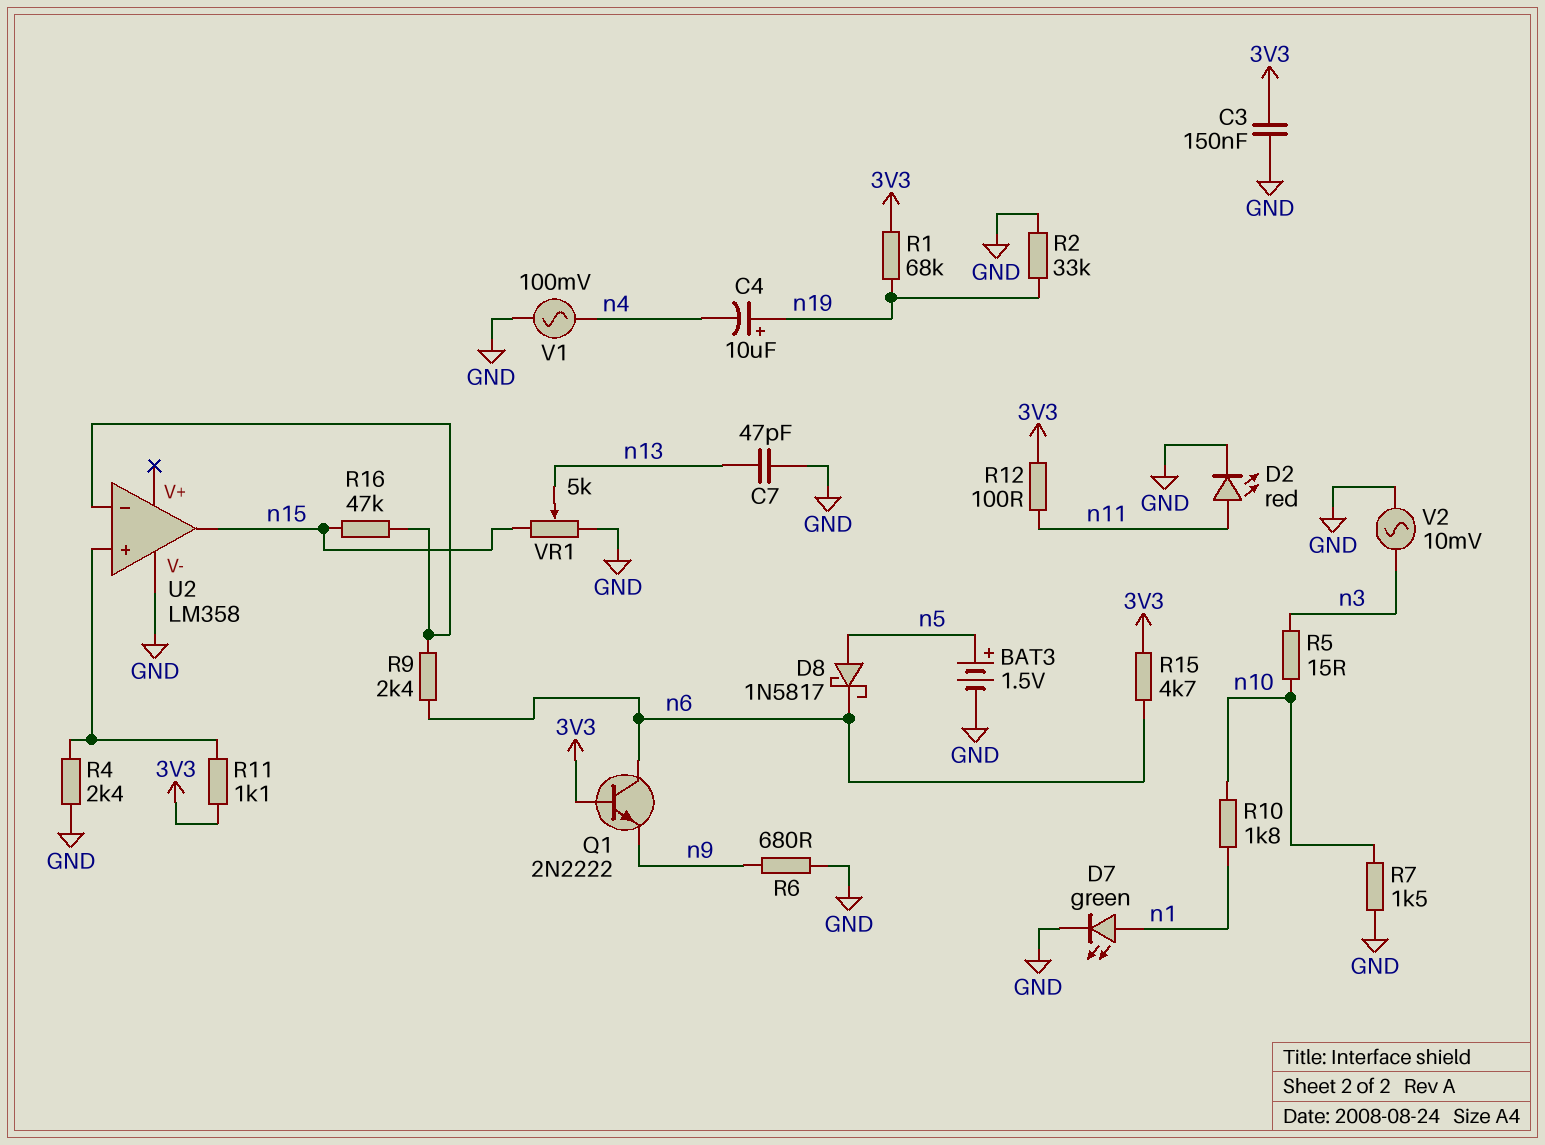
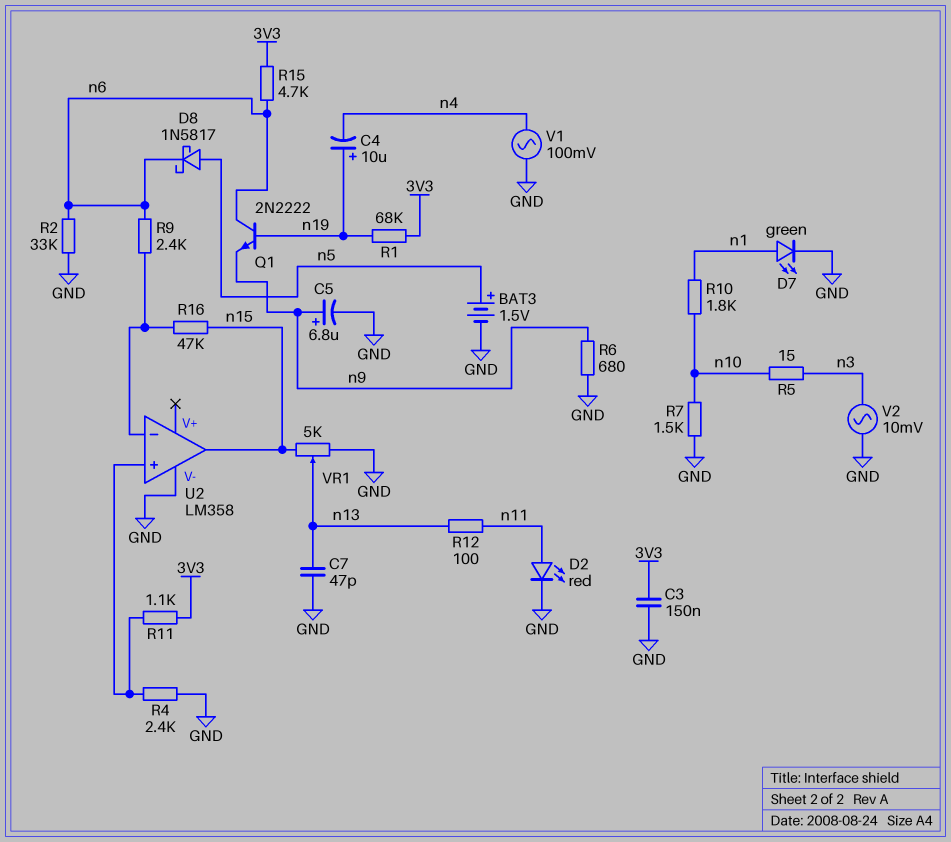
C5: none -> 6.8uF (plus n9, minus GND)
Q1: NPN 2N2222 (B 3V3, C n6, E n9) -> NPN 2N2222 (B n19, C n6, E n9)
R2: 33k (GND, n19) -> 33k (GND, n6)
R12: 100 (3V3, n11) -> 100 (n11, n13)

